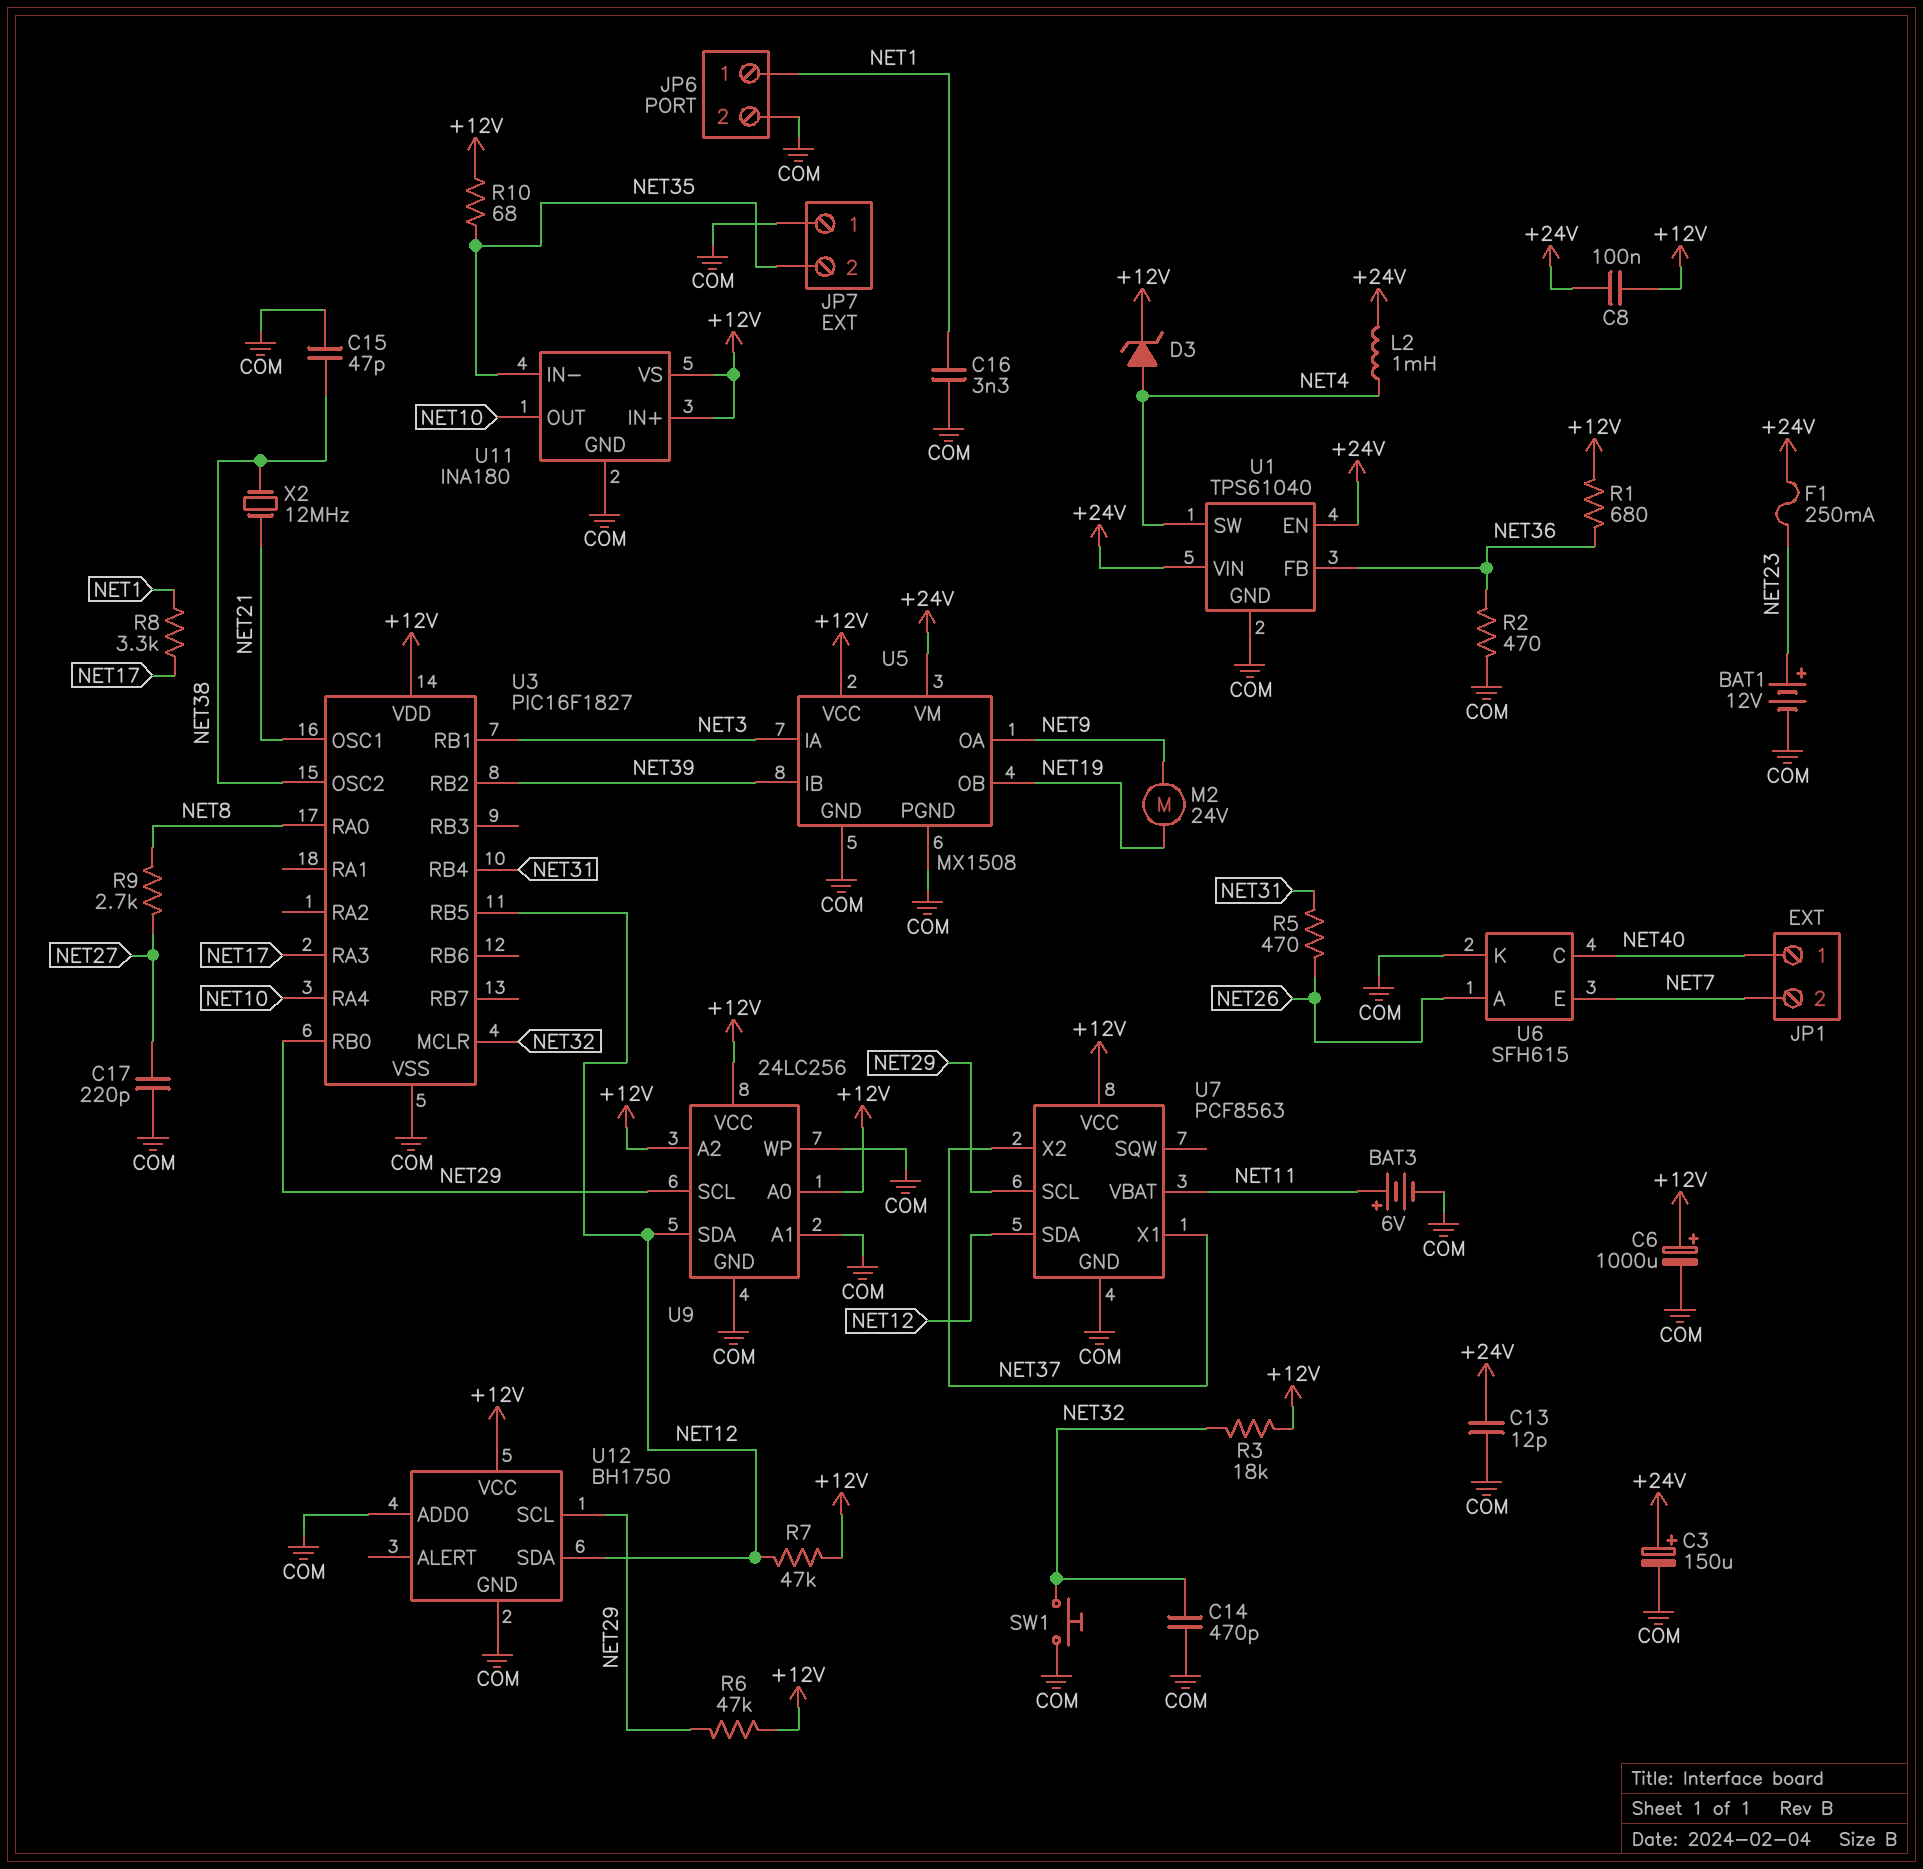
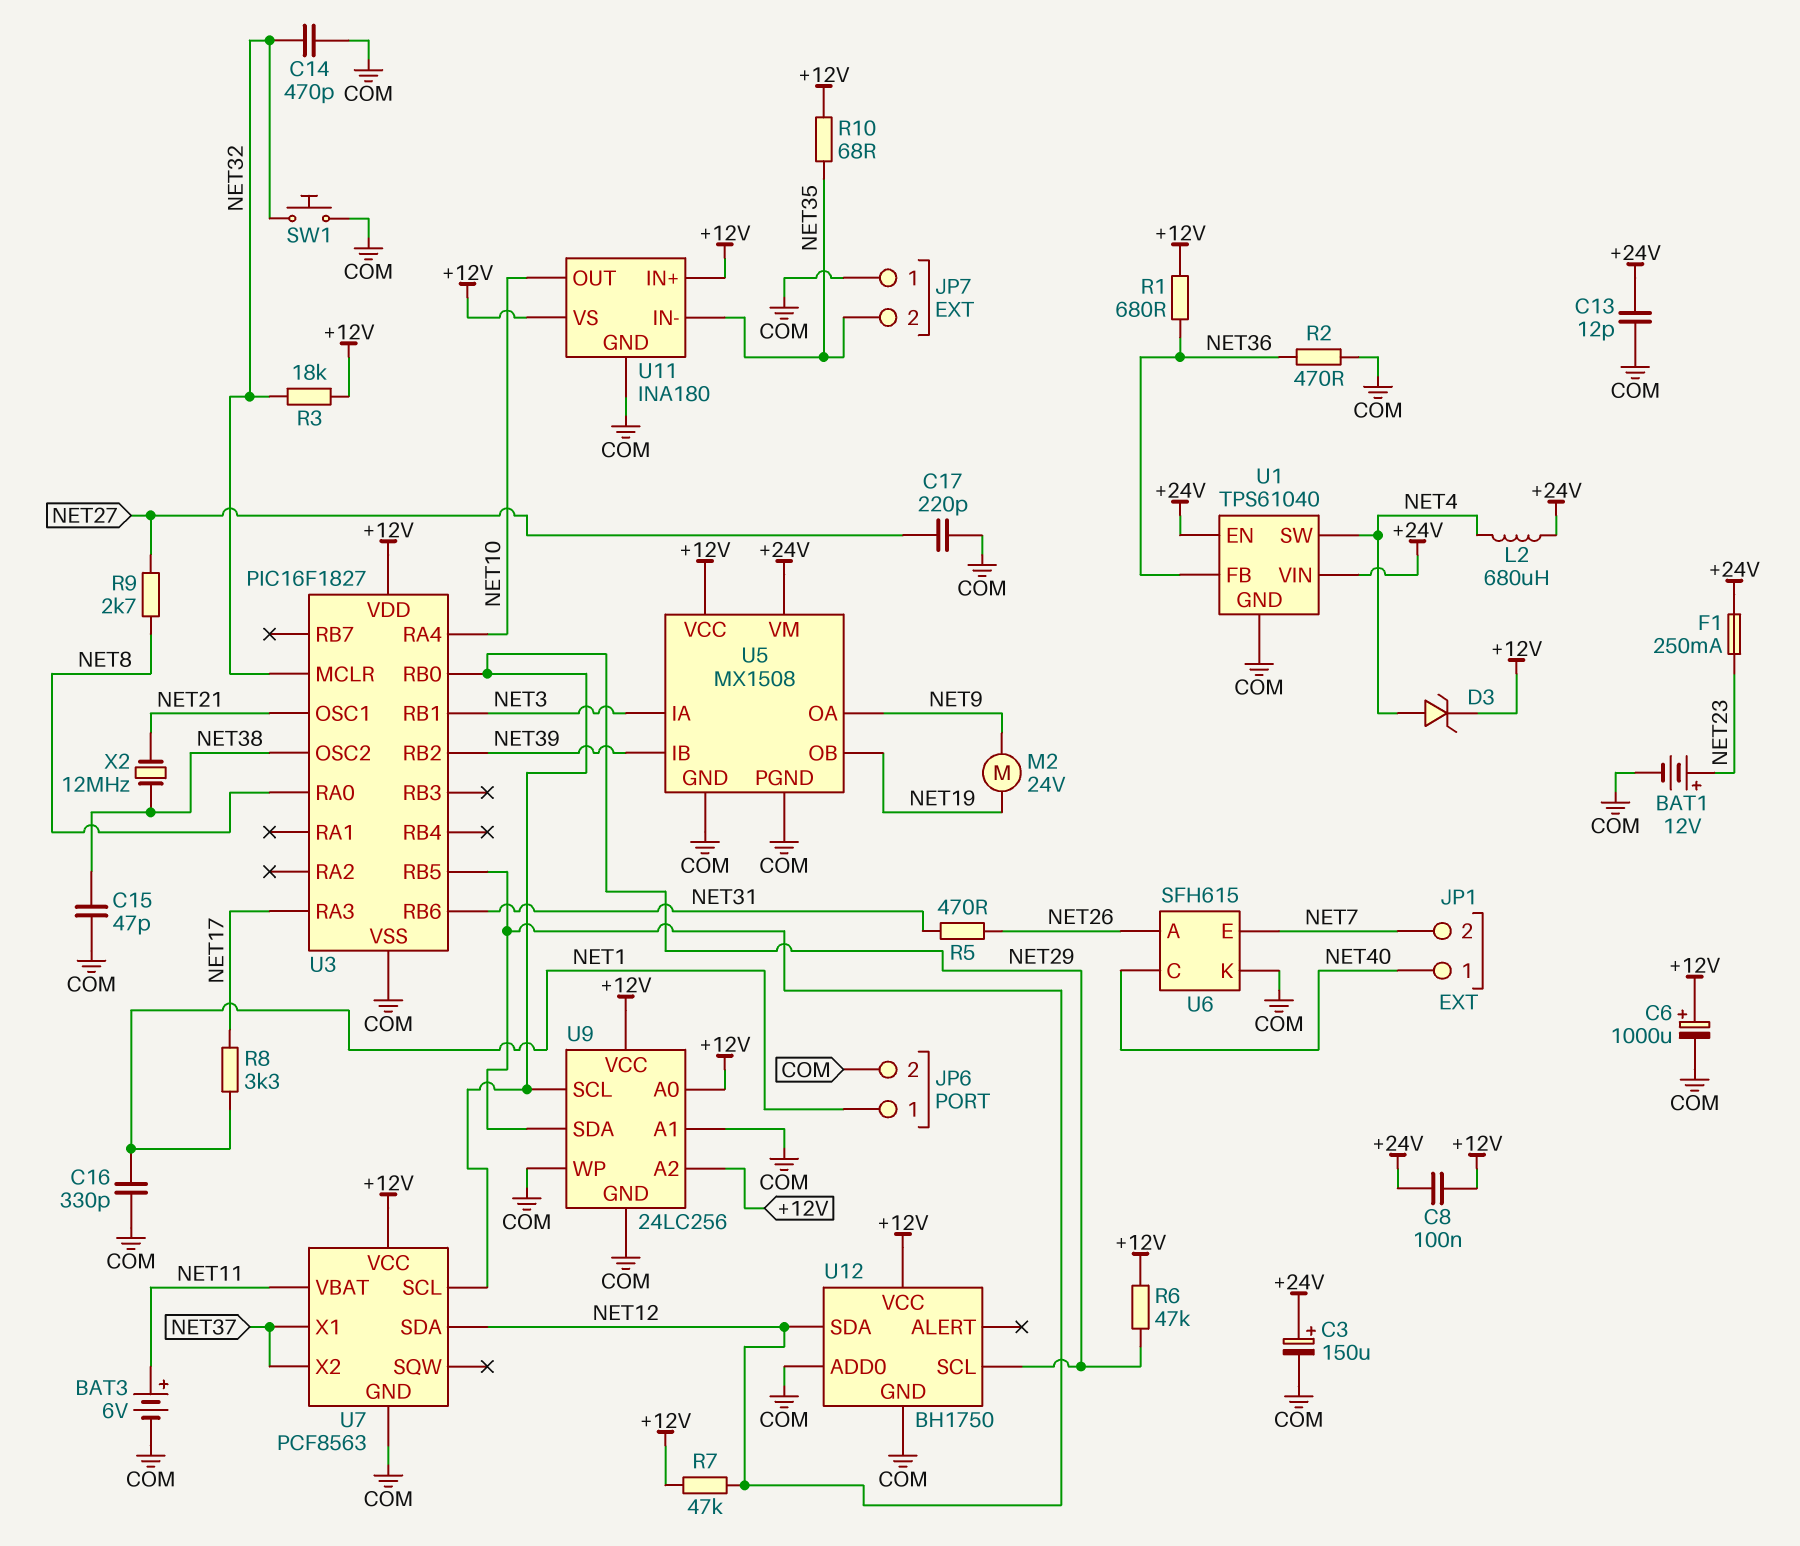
C16: 3.3nF (COM, NET1) -> 330pF (COM, NET1)
L2: 1mH (+24V, NET4) -> 680uH (+24V, NET4)
U3 pin RB4: NET31 -> none
U3 pin RB6: none -> NET31

